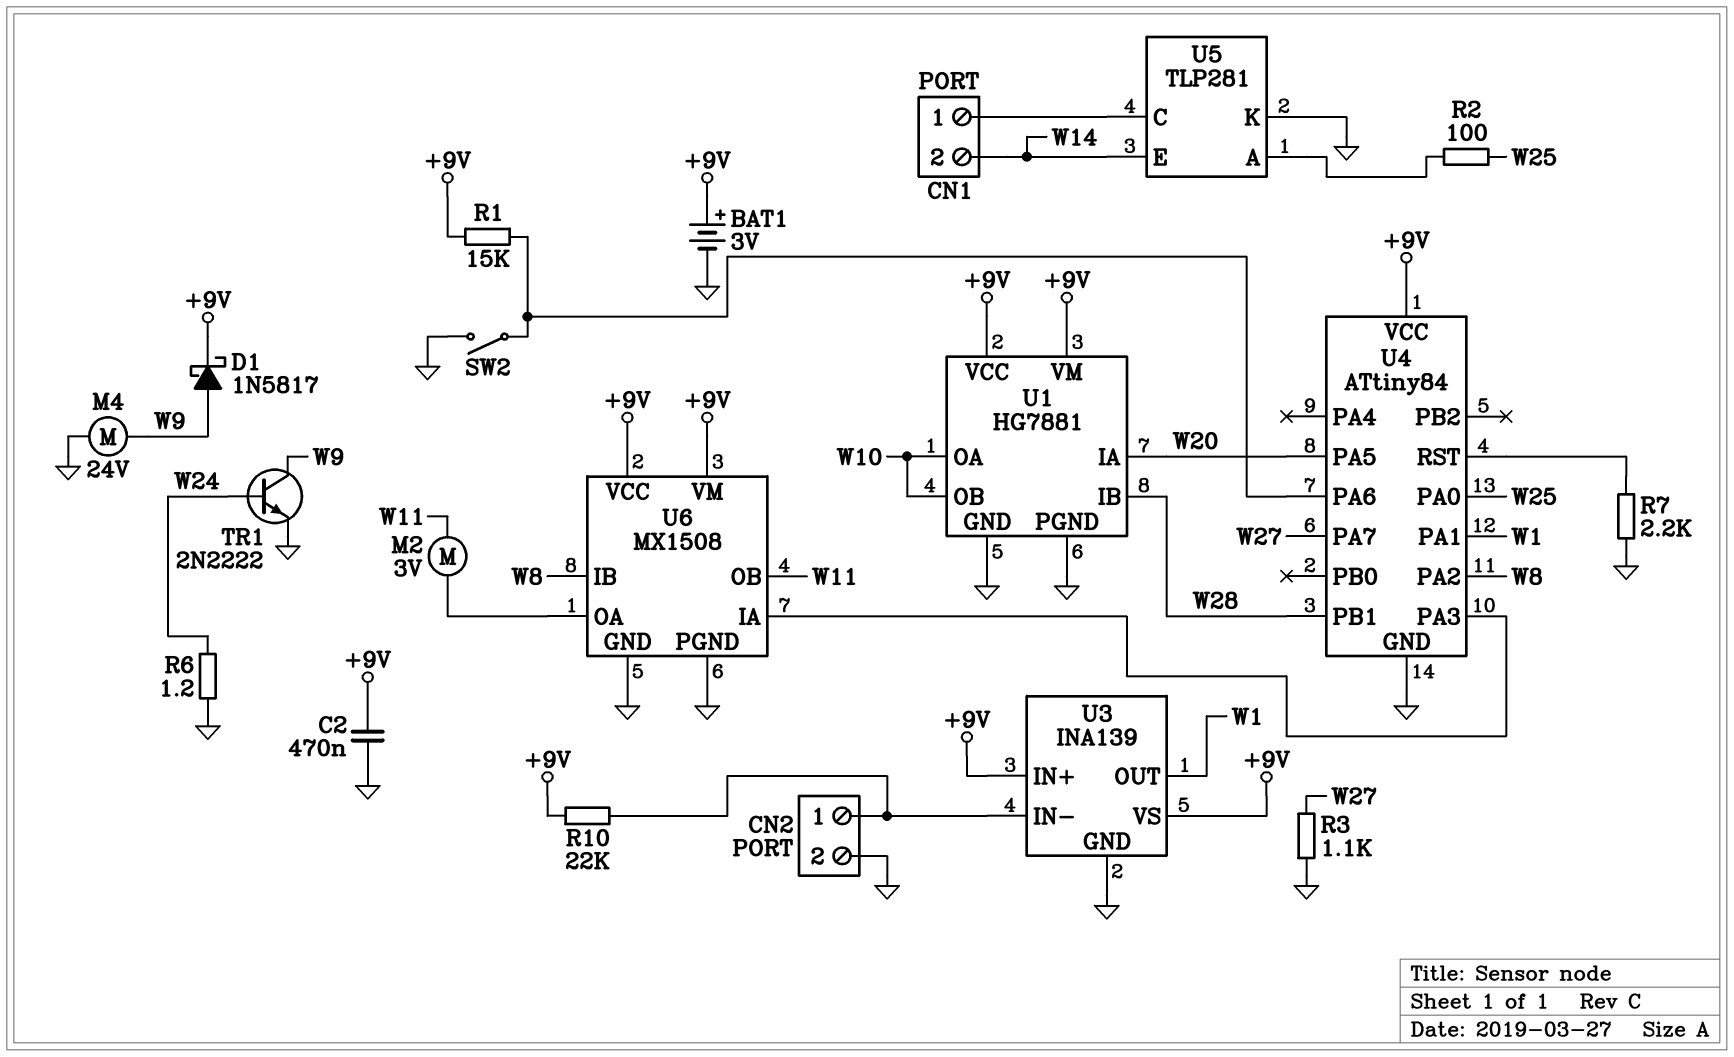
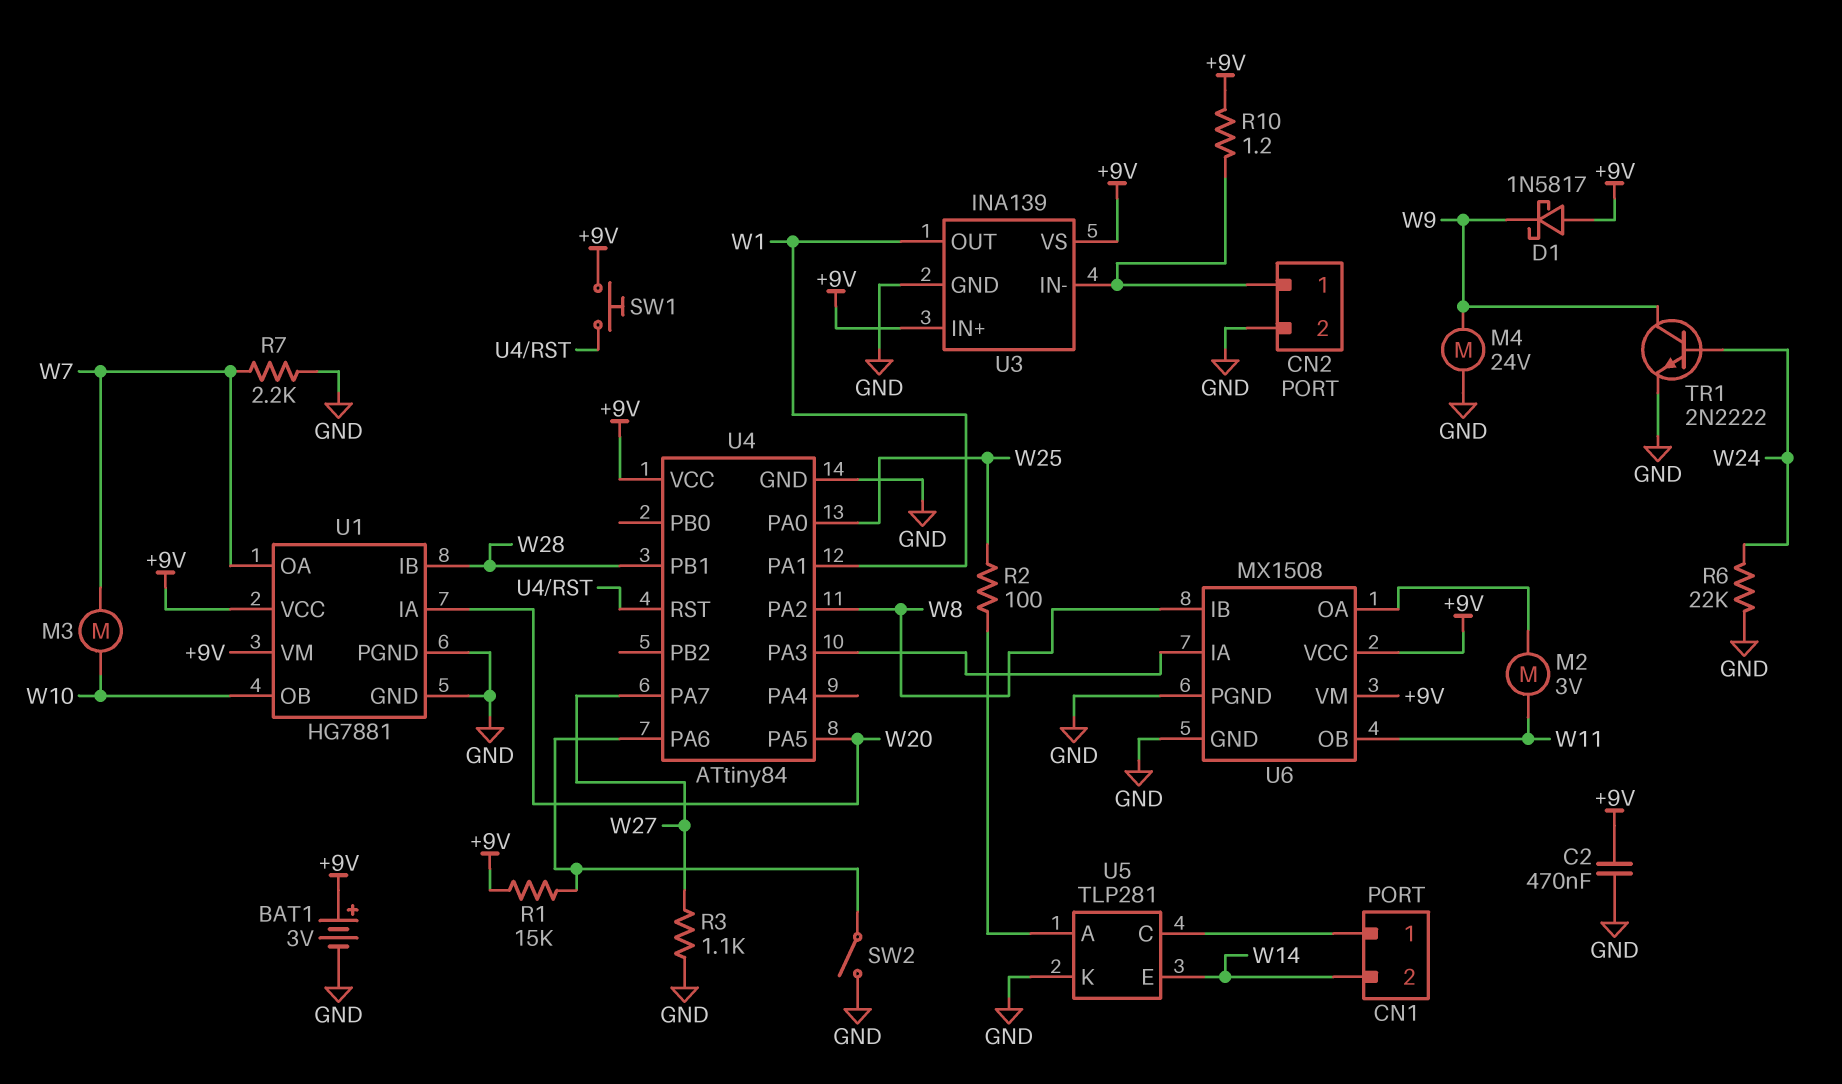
D1: schottky 1N5817 (A W9, K +9V) -> schottky 1N5817 (A +9V, K W9)
M3: none -> motor (W7, W10)
R6: 1.2 (GND, W24) -> 22k (GND, W24)
R7: 2.2k (GND, U4/RST) -> 2.2k (GND, W7)
R10: 22k (+9V, CN2/1) -> 1.2 (+9V, CN2/1)
SW1: none -> button (+9V, U4/RST)
U1 pin OA: W10 -> W7

